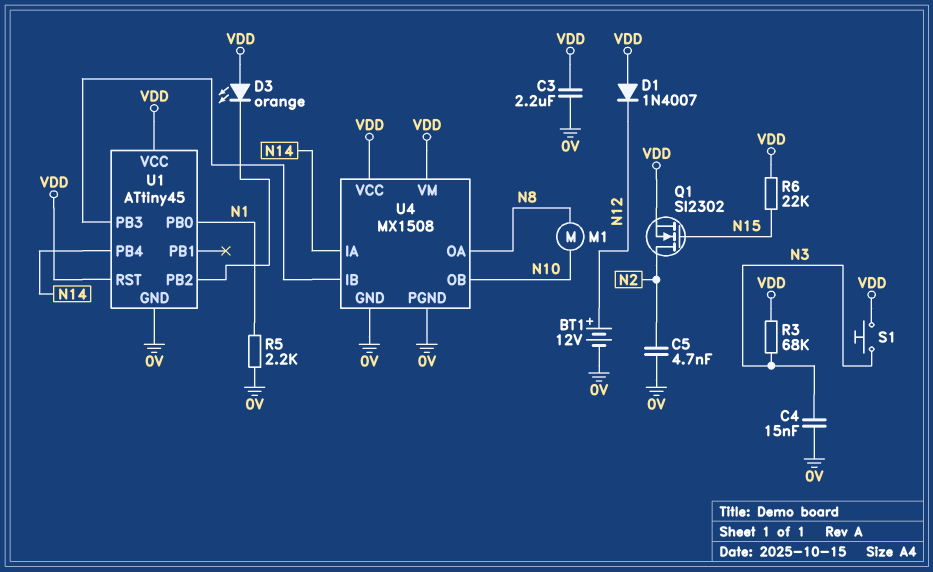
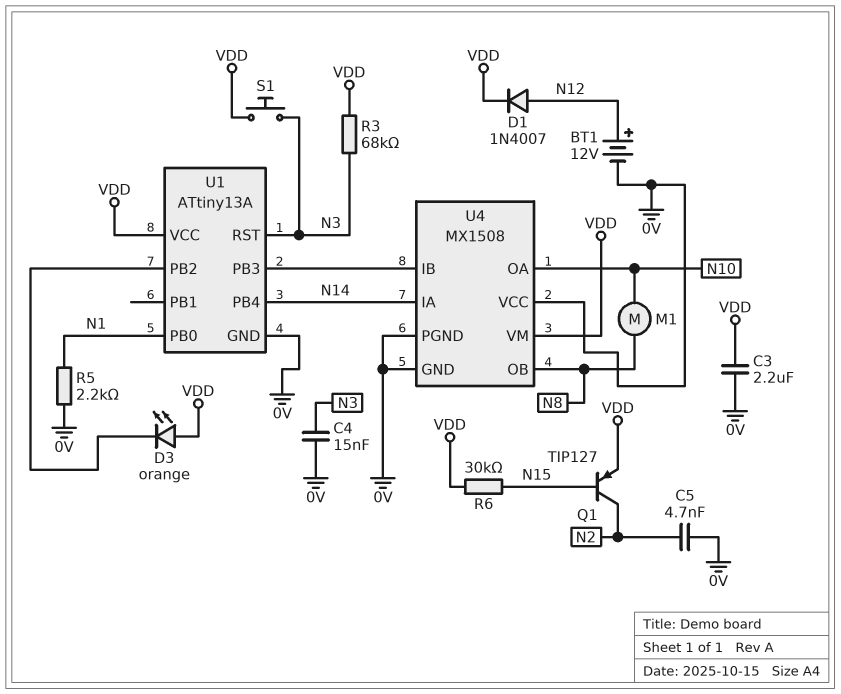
D1: diode 1N4007 (A VDD, K N12) -> diode 1N4007 (A N12, K VDD)
Q1: NMOS SI2302 (G N15, D N2, S VDD) -> PNP TIP127 (B N15, C N2, E VDD)
R6: 22k (N15, VDD) -> 30k (N15, VDD)
U1: ATtiny45 -> ATtiny13A
U1 pin RST: VDD -> N3
U4 pin OA: N8 -> N10
U4 pin OB: N10 -> N8
U4 pin VCC: VDD -> 0V

